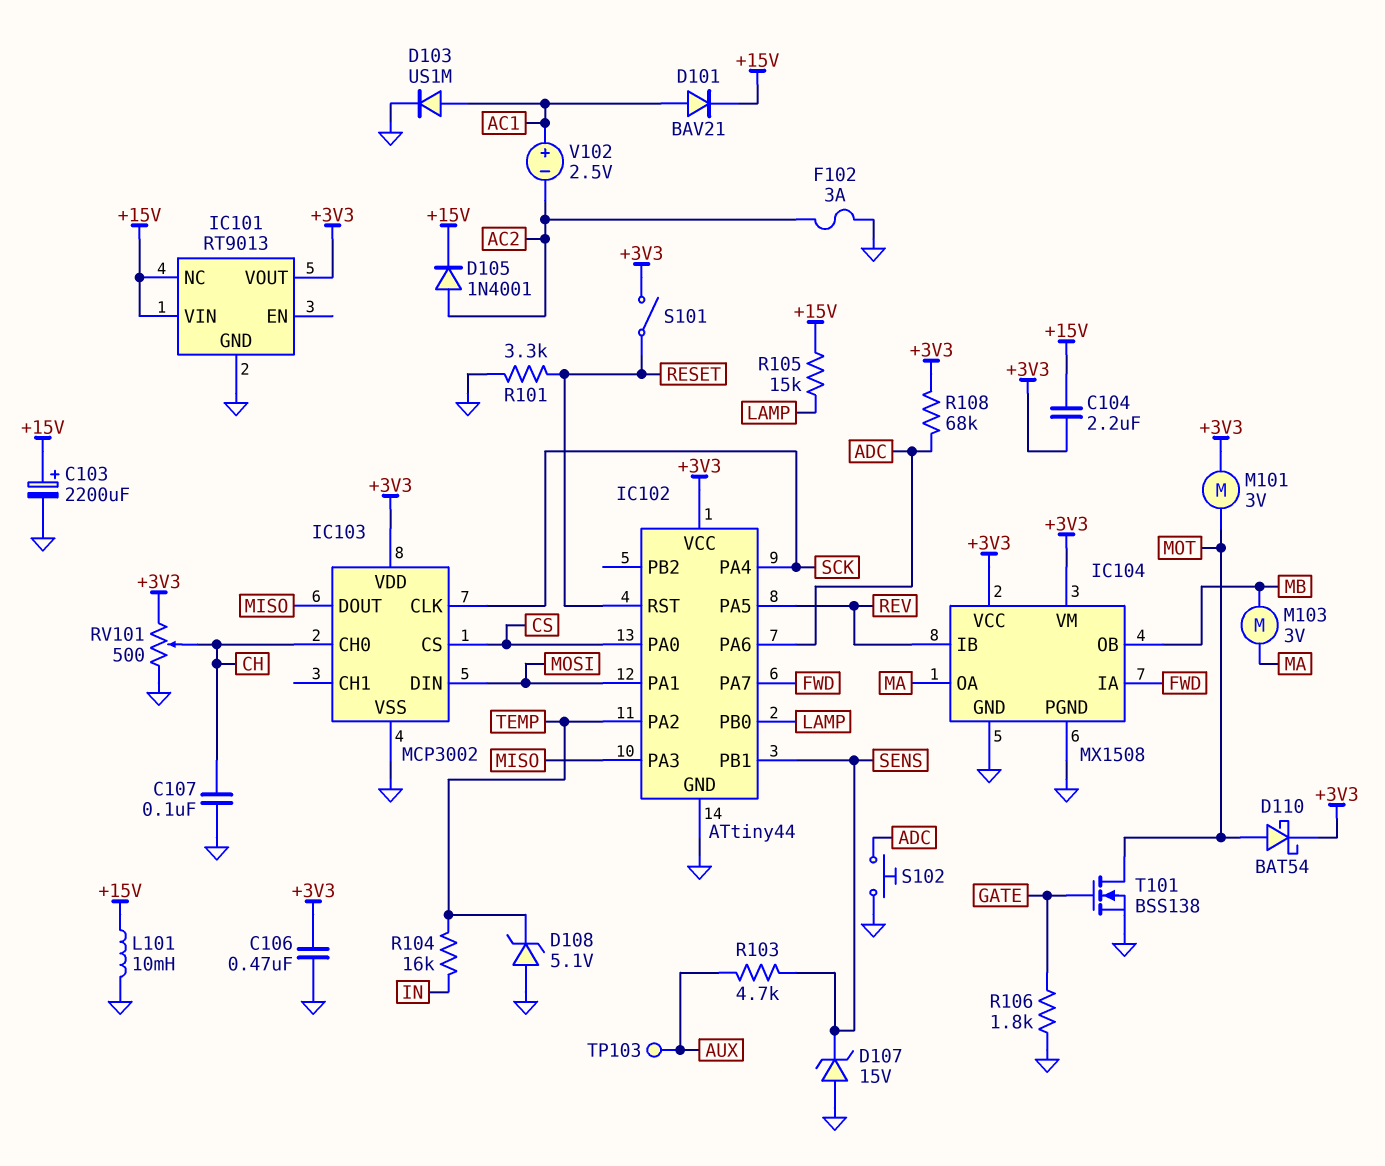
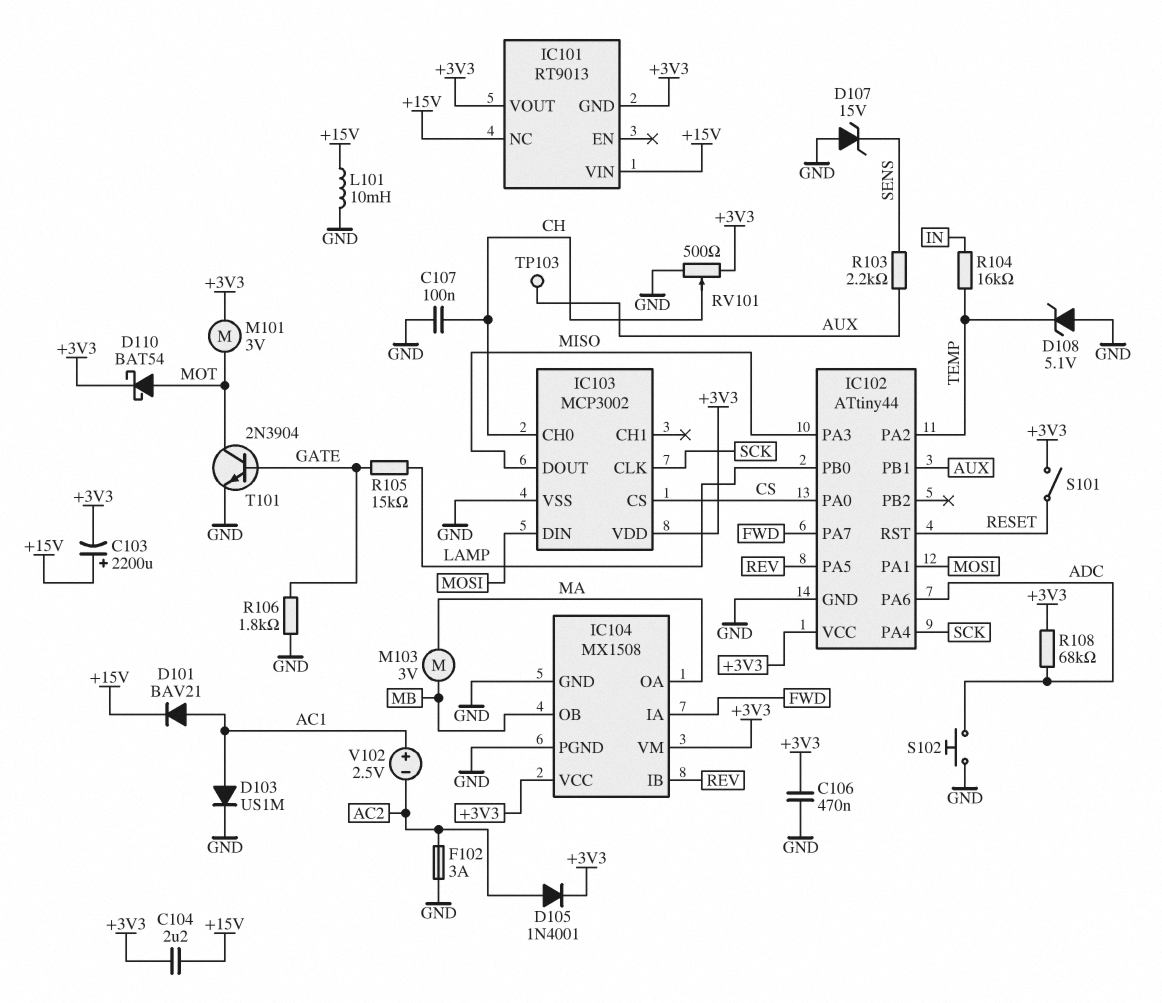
C103: 2200uF (plus +15V, minus GND) -> 2200uF (plus +15V, minus +3V3)
D105: diode 1N4001 (A AC2, K +15V) -> diode 1N4001 (A AC2, K +3V3)
IC101 pin GND: GND -> +3V3
IC102 pin PB1: SENS -> AUX
R101: 3.3k (GND, RESET) -> none
R103: 4.7k (AUX, SENS) -> 2.2k (AUX, SENS)
R105: 15k (+15V, LAMP) -> 15k (GATE, LAMP)
T101: NMOS BSS138 (G GATE, D MOT, S GND) -> NPN 2N3904 (B GATE, C MOT, E GND)

